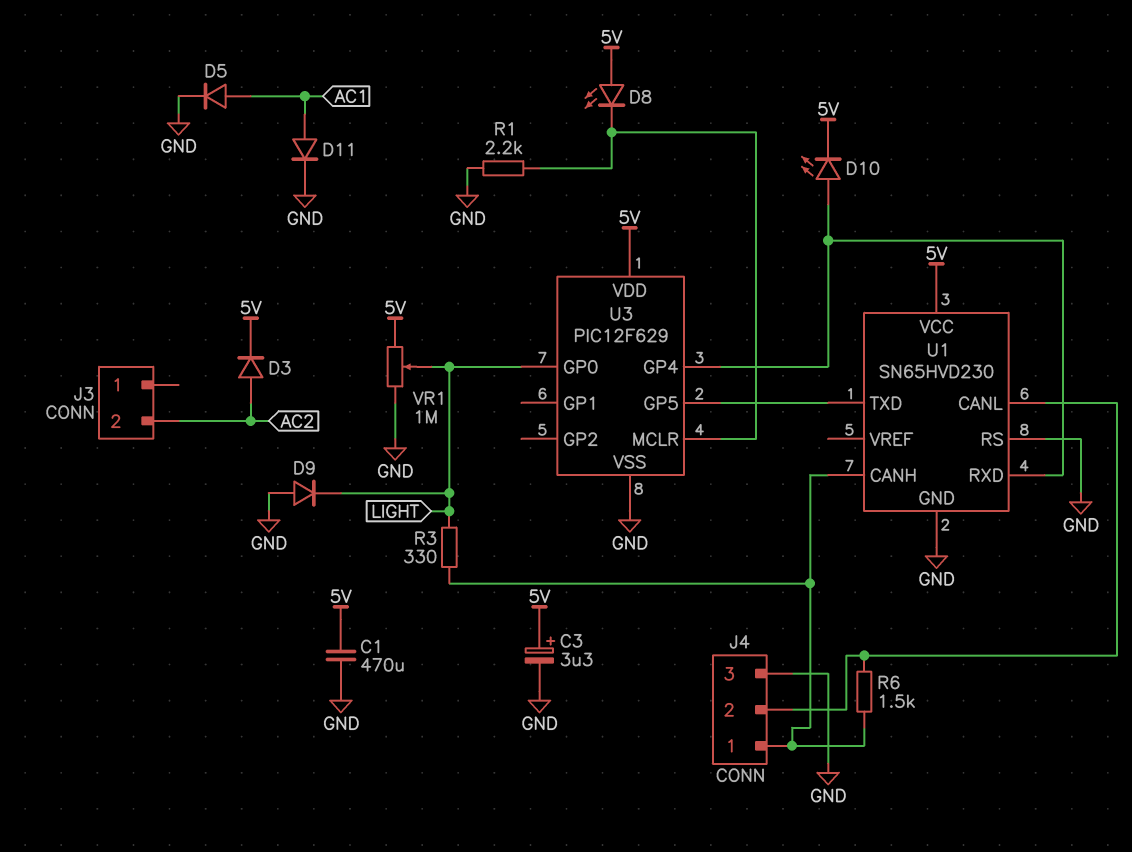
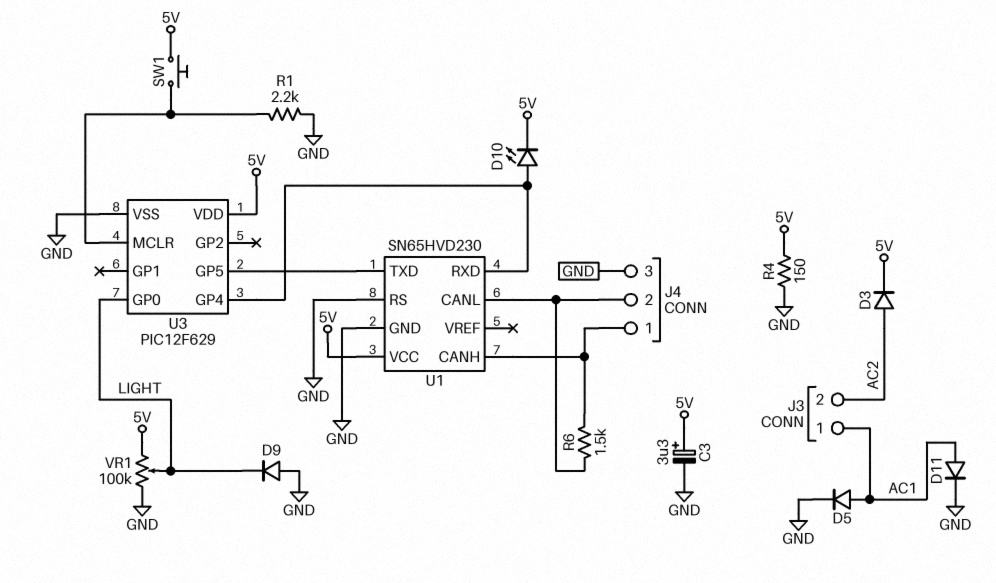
C1: 470uF (5V, GND) -> none
D8: LED (A 5V, K U3/MCLR) -> none
J3 pin 1: none -> AC1
R3: 330 (J4/1, LIGHT) -> none
R4: none -> 150 (5V, GND)
SW1: none -> button (5V, U3/MCLR)
VR1: 1M (5V, GND, wiper LIGHT) -> 100k (5V, GND, wiper LIGHT)

